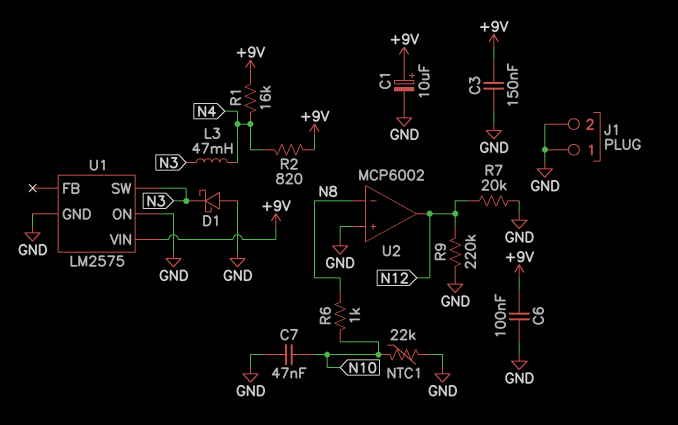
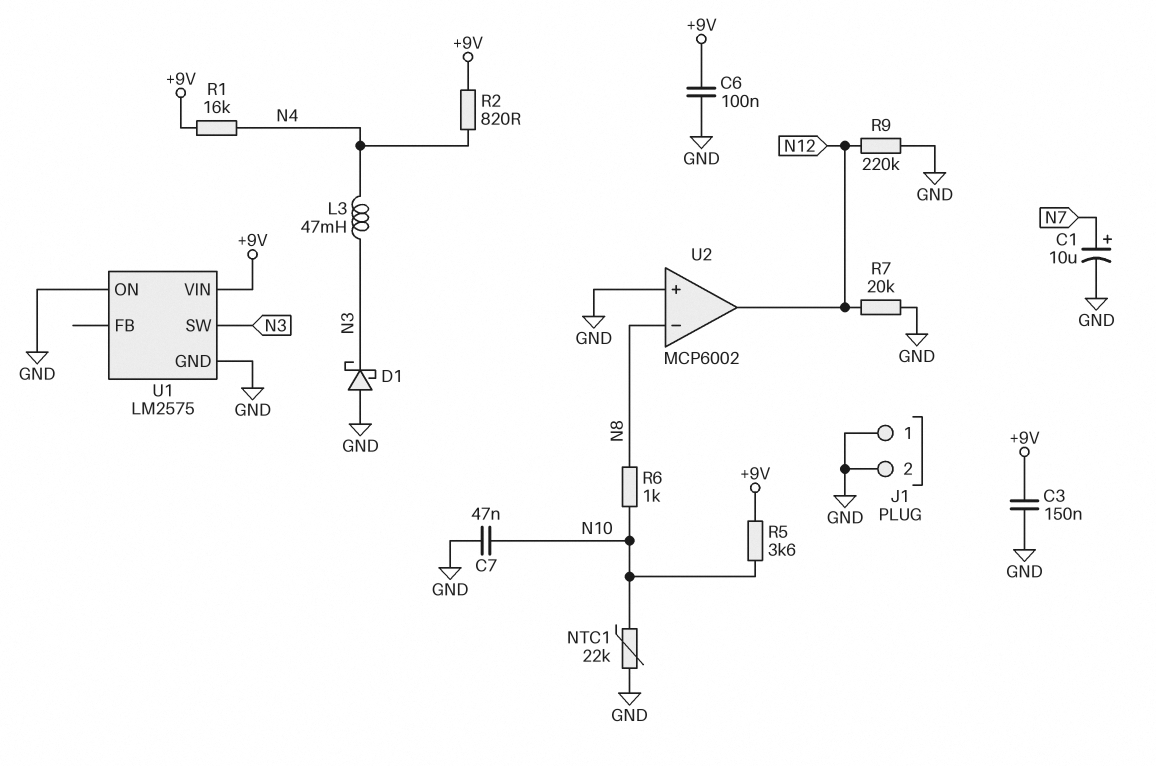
C1: 10uF (plus +9V, minus GND) -> 10uF (plus N7, minus GND)
R5: none -> 3.6k (+9V, N10)

